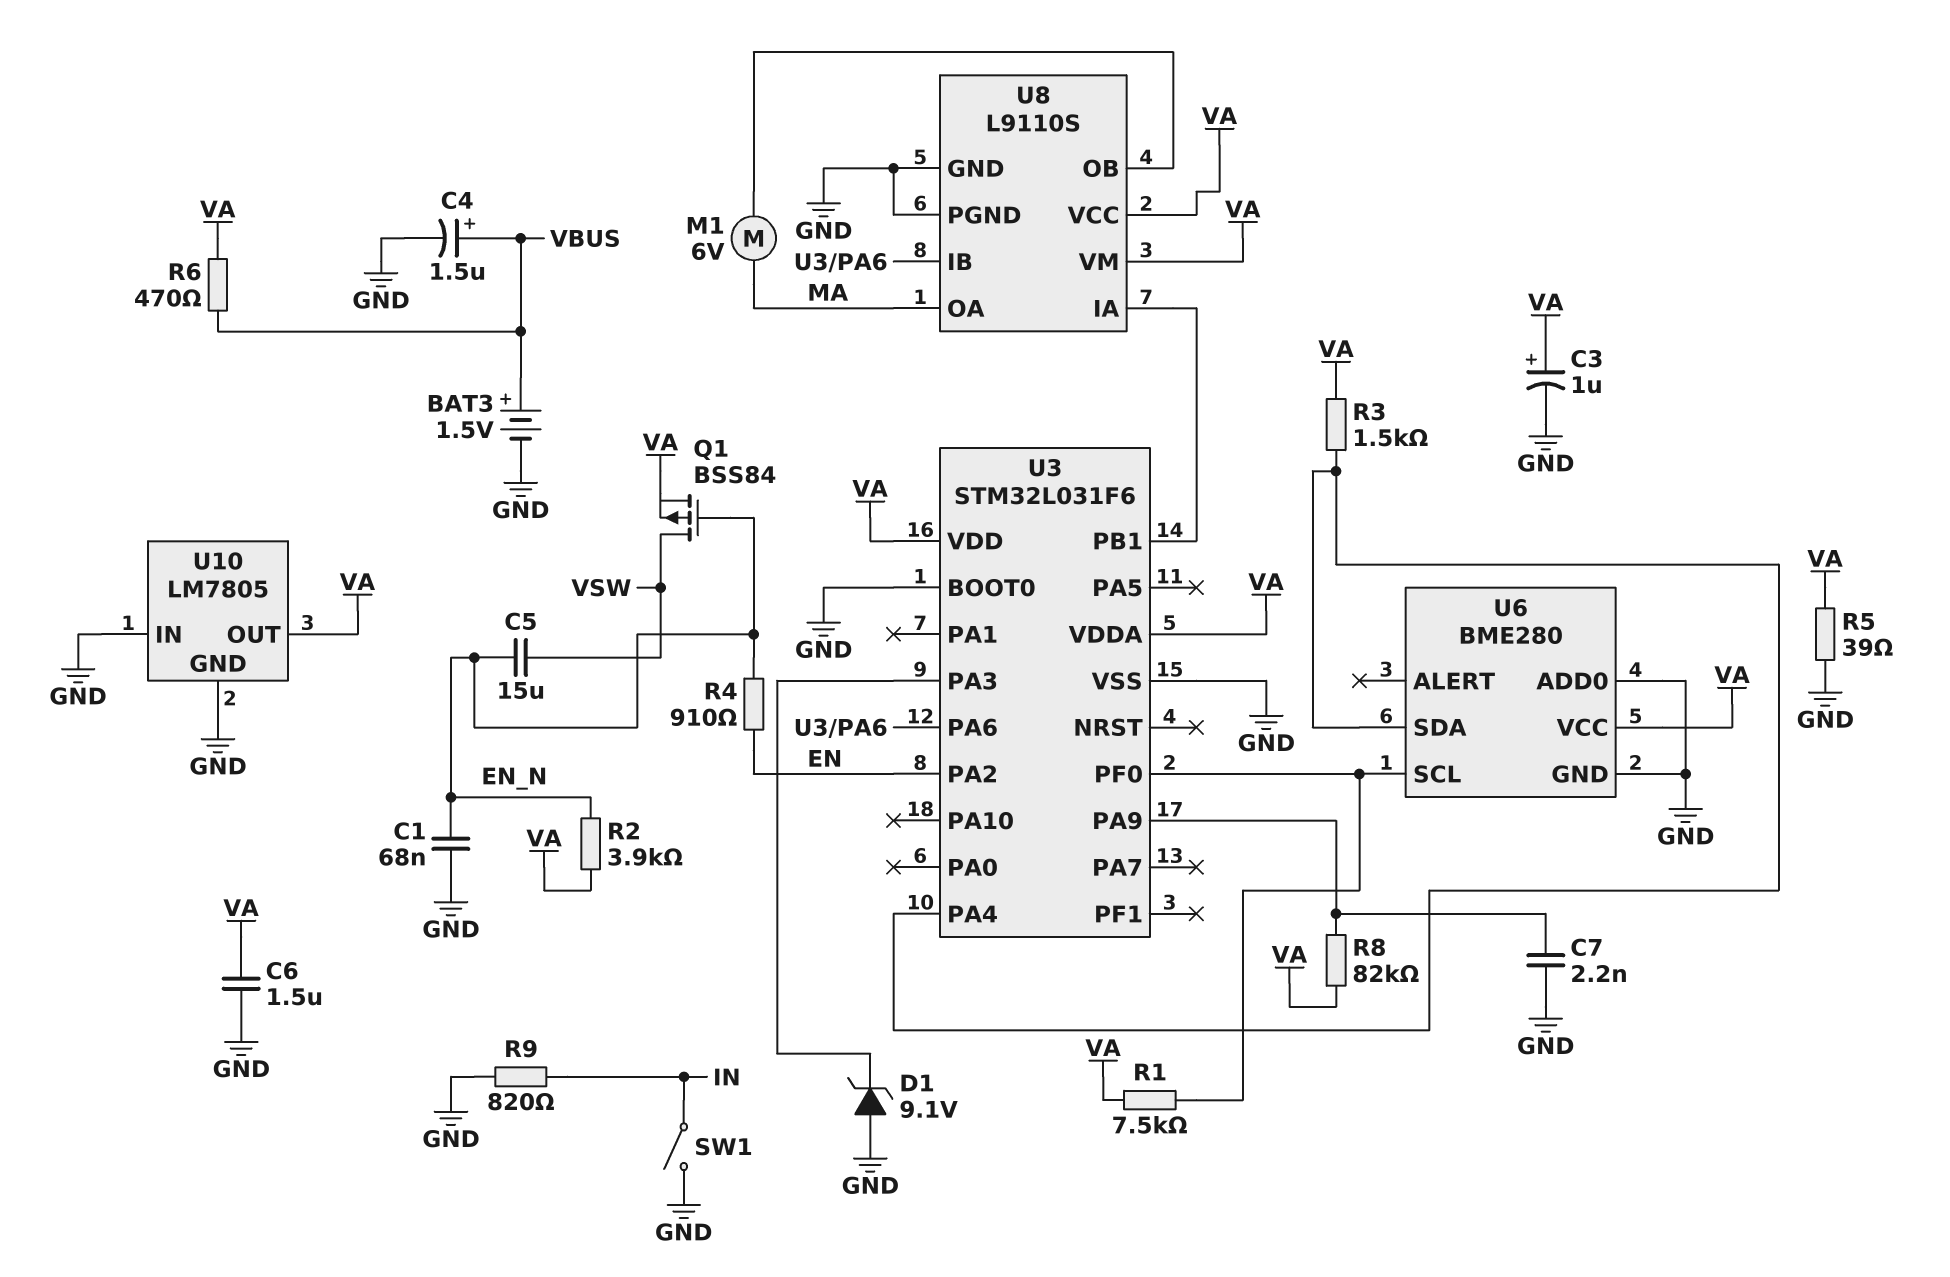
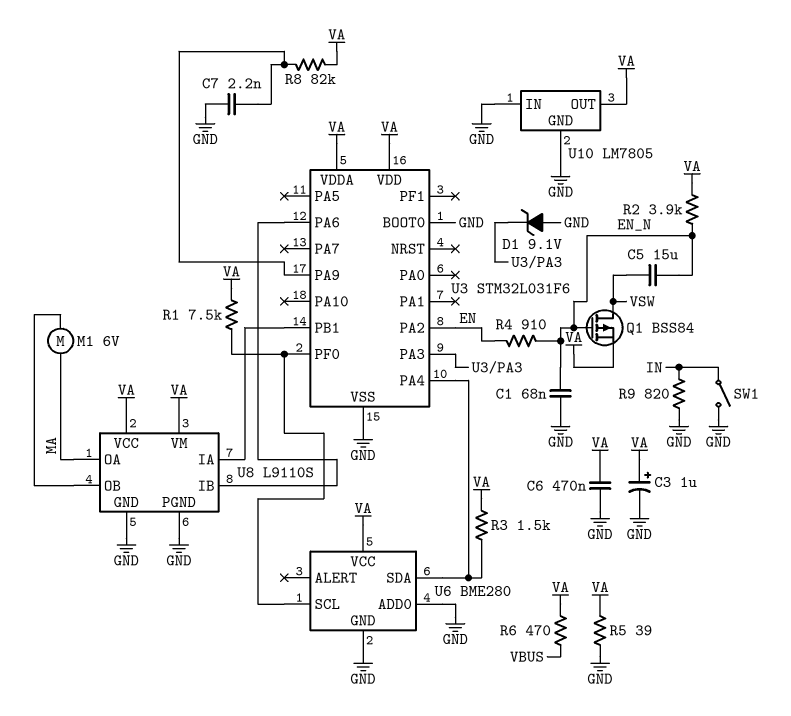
BAT3: 1.5V (plus VBUS, minus GND) -> none
C4: 1.5uF (plus VBUS, minus GND) -> none
C6: 1.5uF (GND, VA) -> 470nF (GND, VA)

